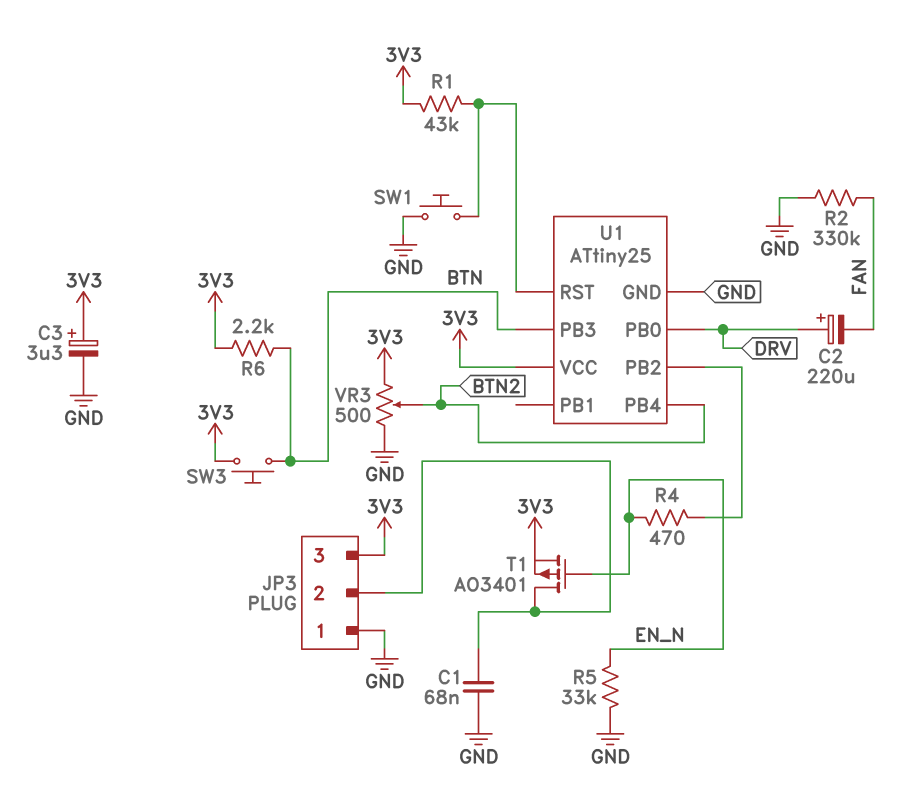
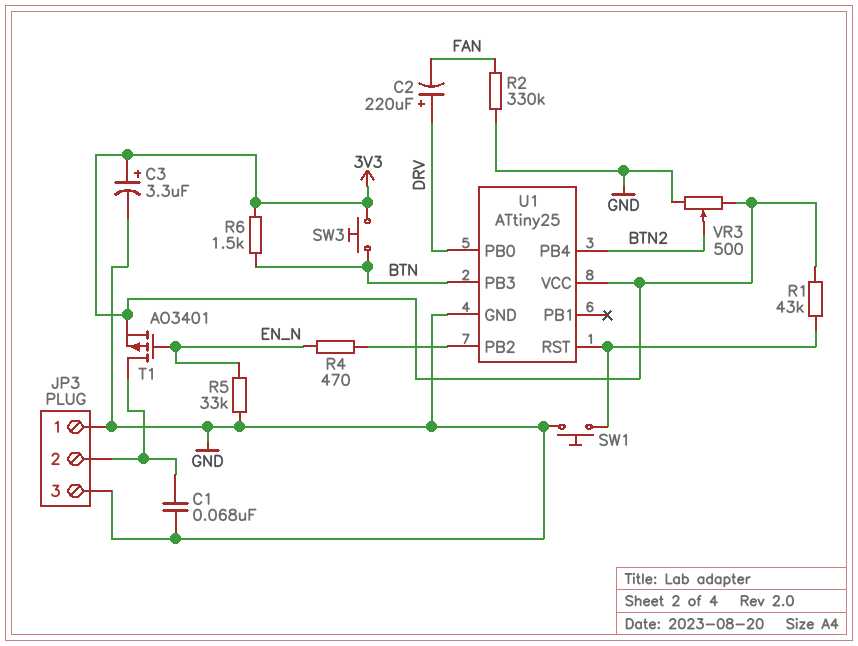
JP3 pin 3: 3V3 -> GND
R6: 2.2k (3V3, BTN) -> 1.5k (3V3, BTN)

